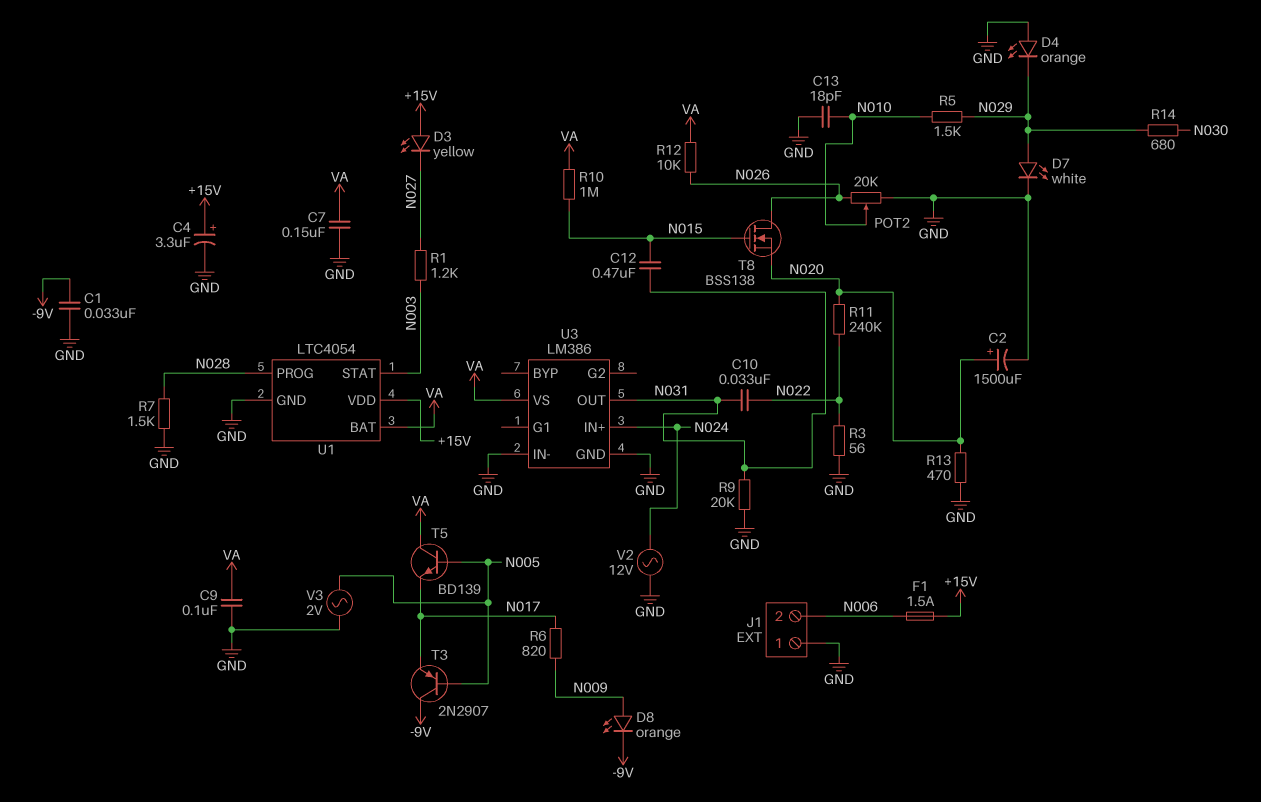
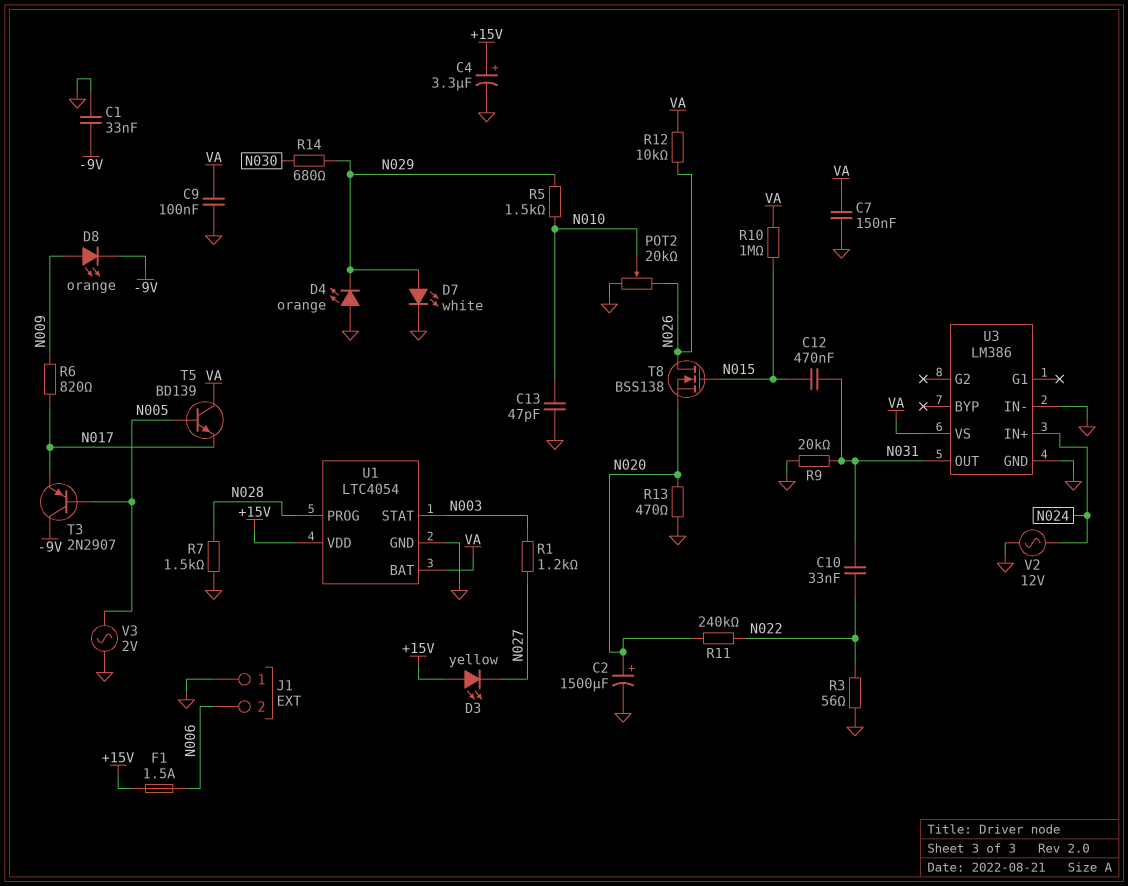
C13: 18pF (GND, N010) -> 47pF (GND, N010)

